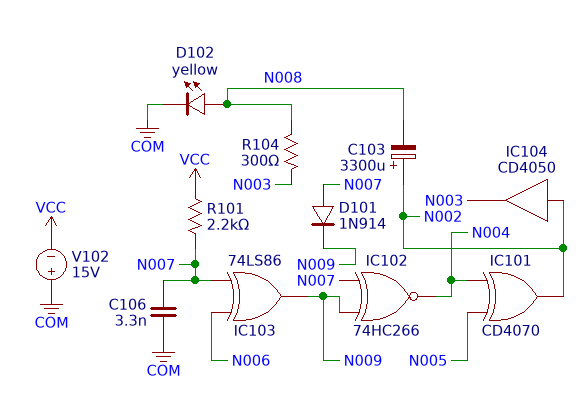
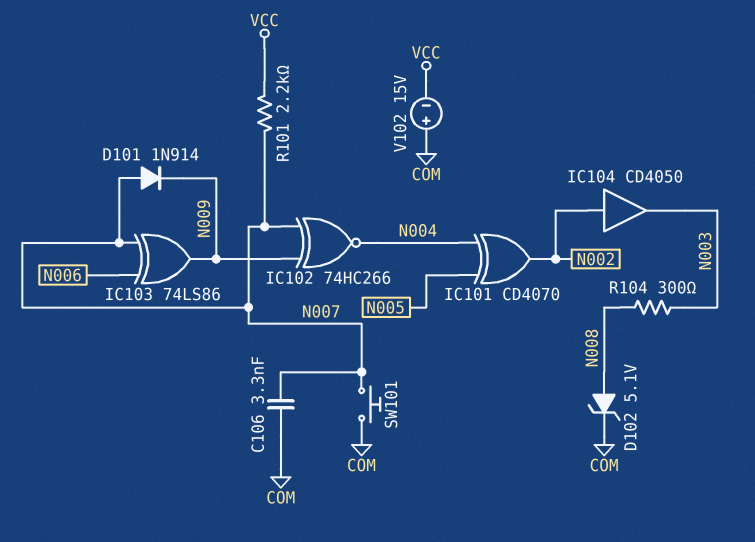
C103: 3300uF (plus N002, minus N008) -> none
D102: LED yellow (A N008, K COM) -> zener 5.1V (A N008, K COM)
SW101: none -> button (COM, N007)

